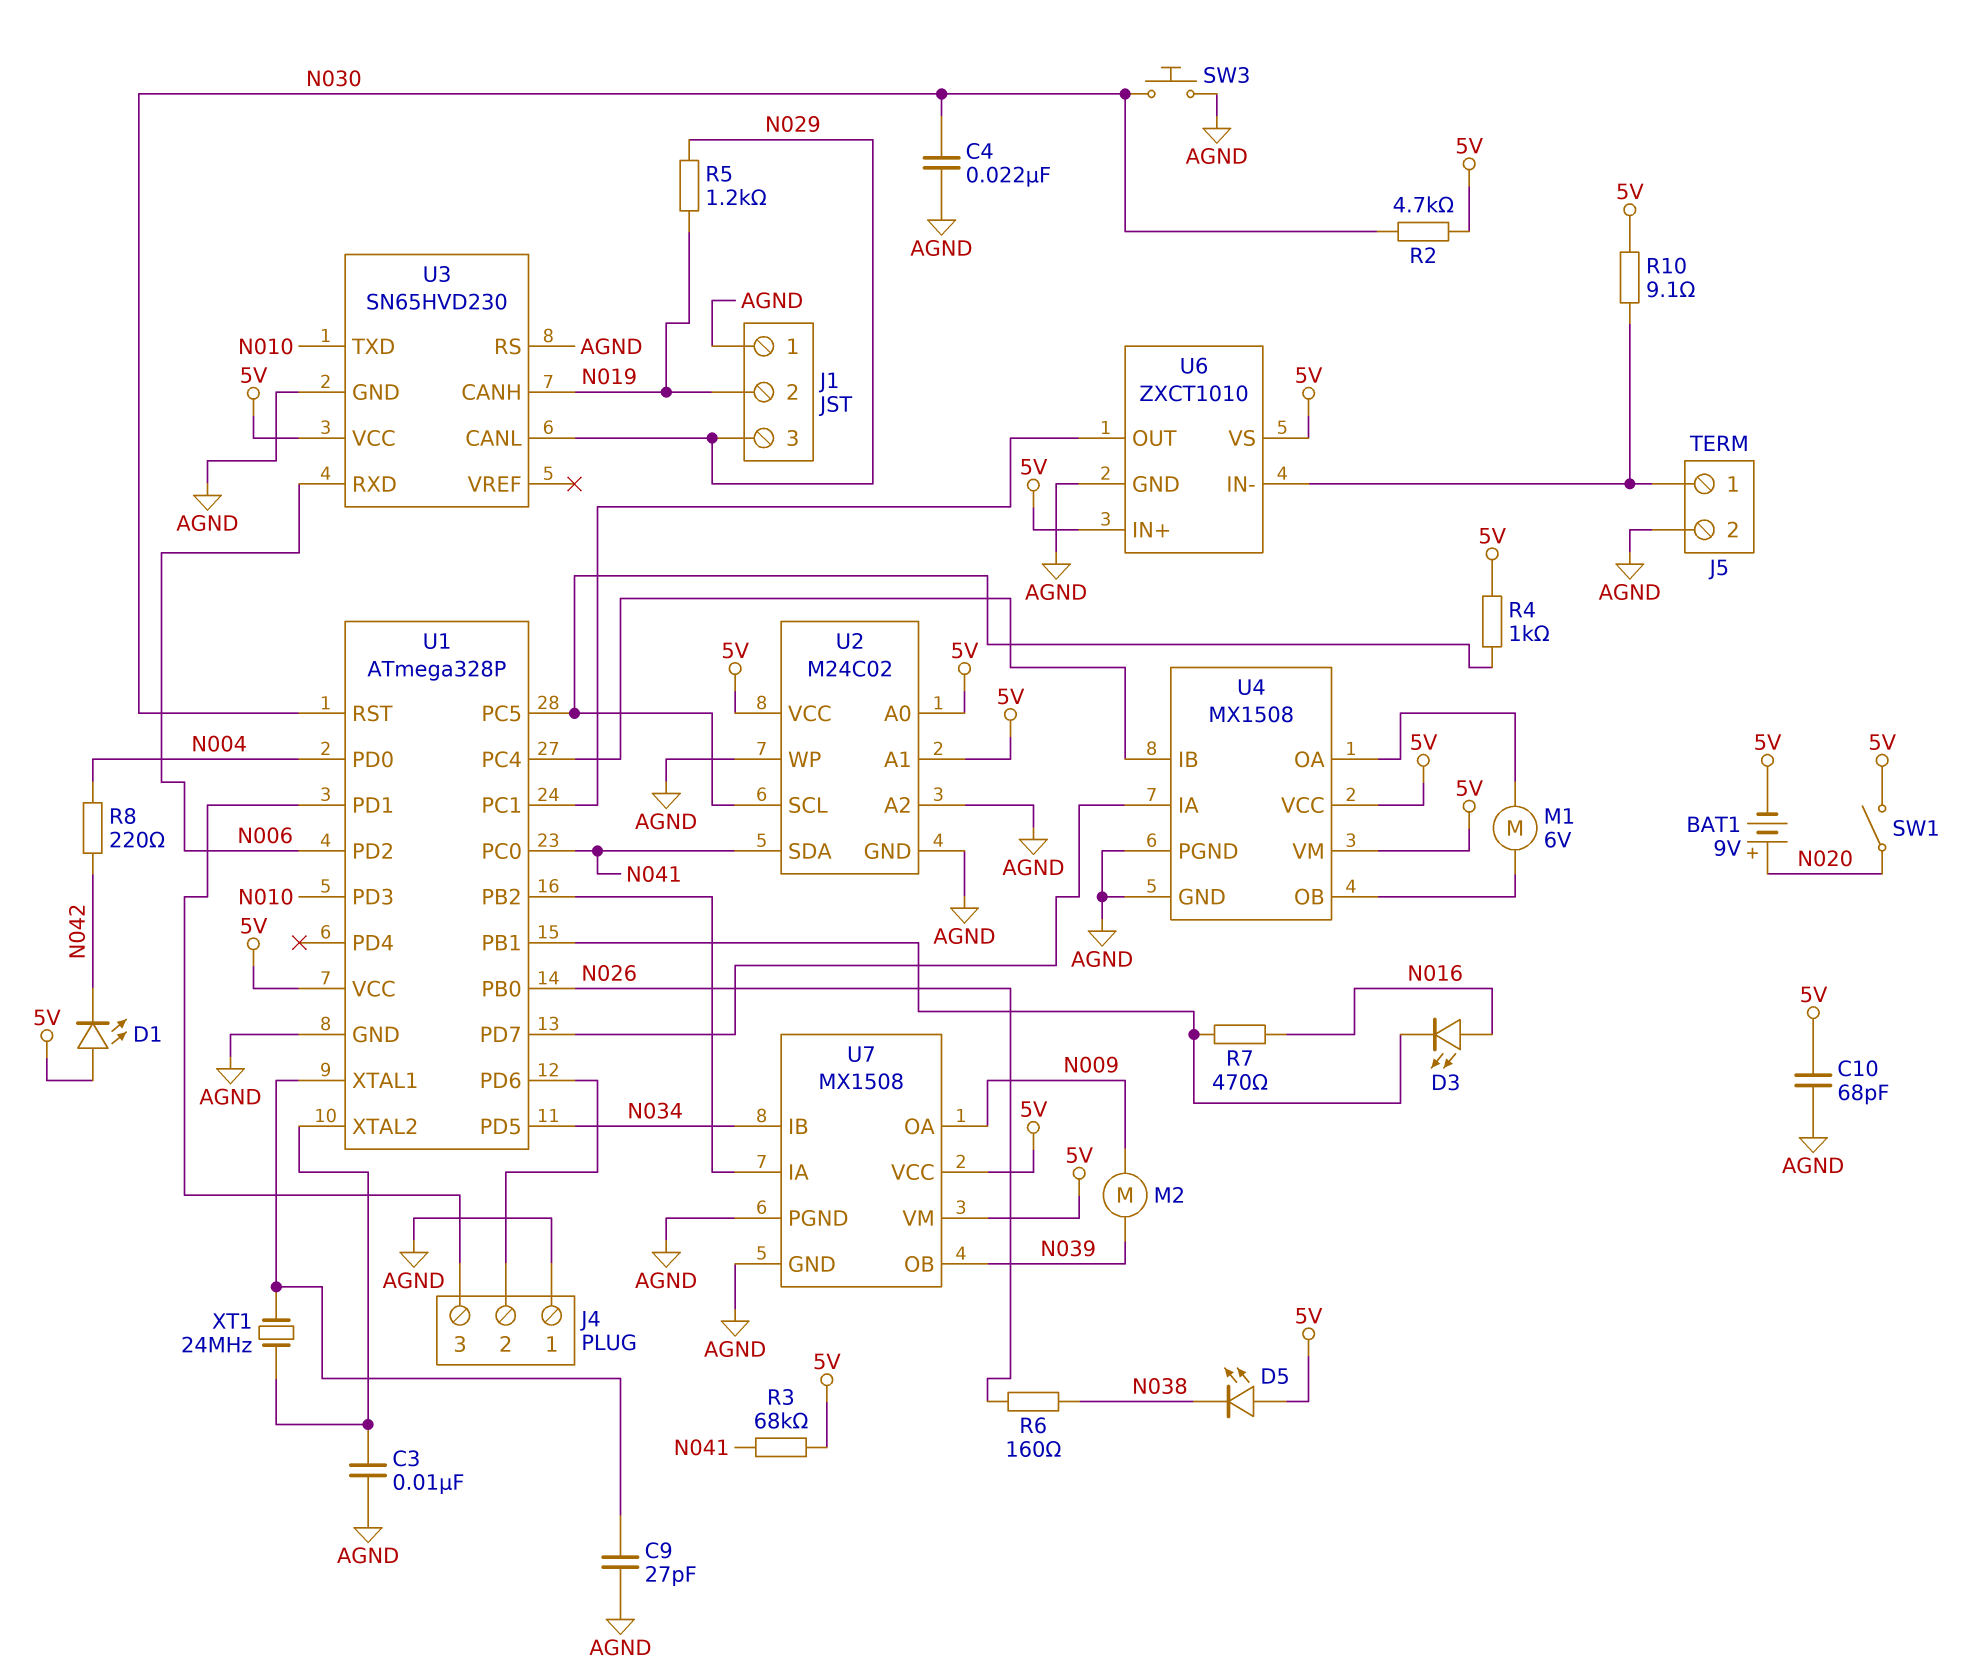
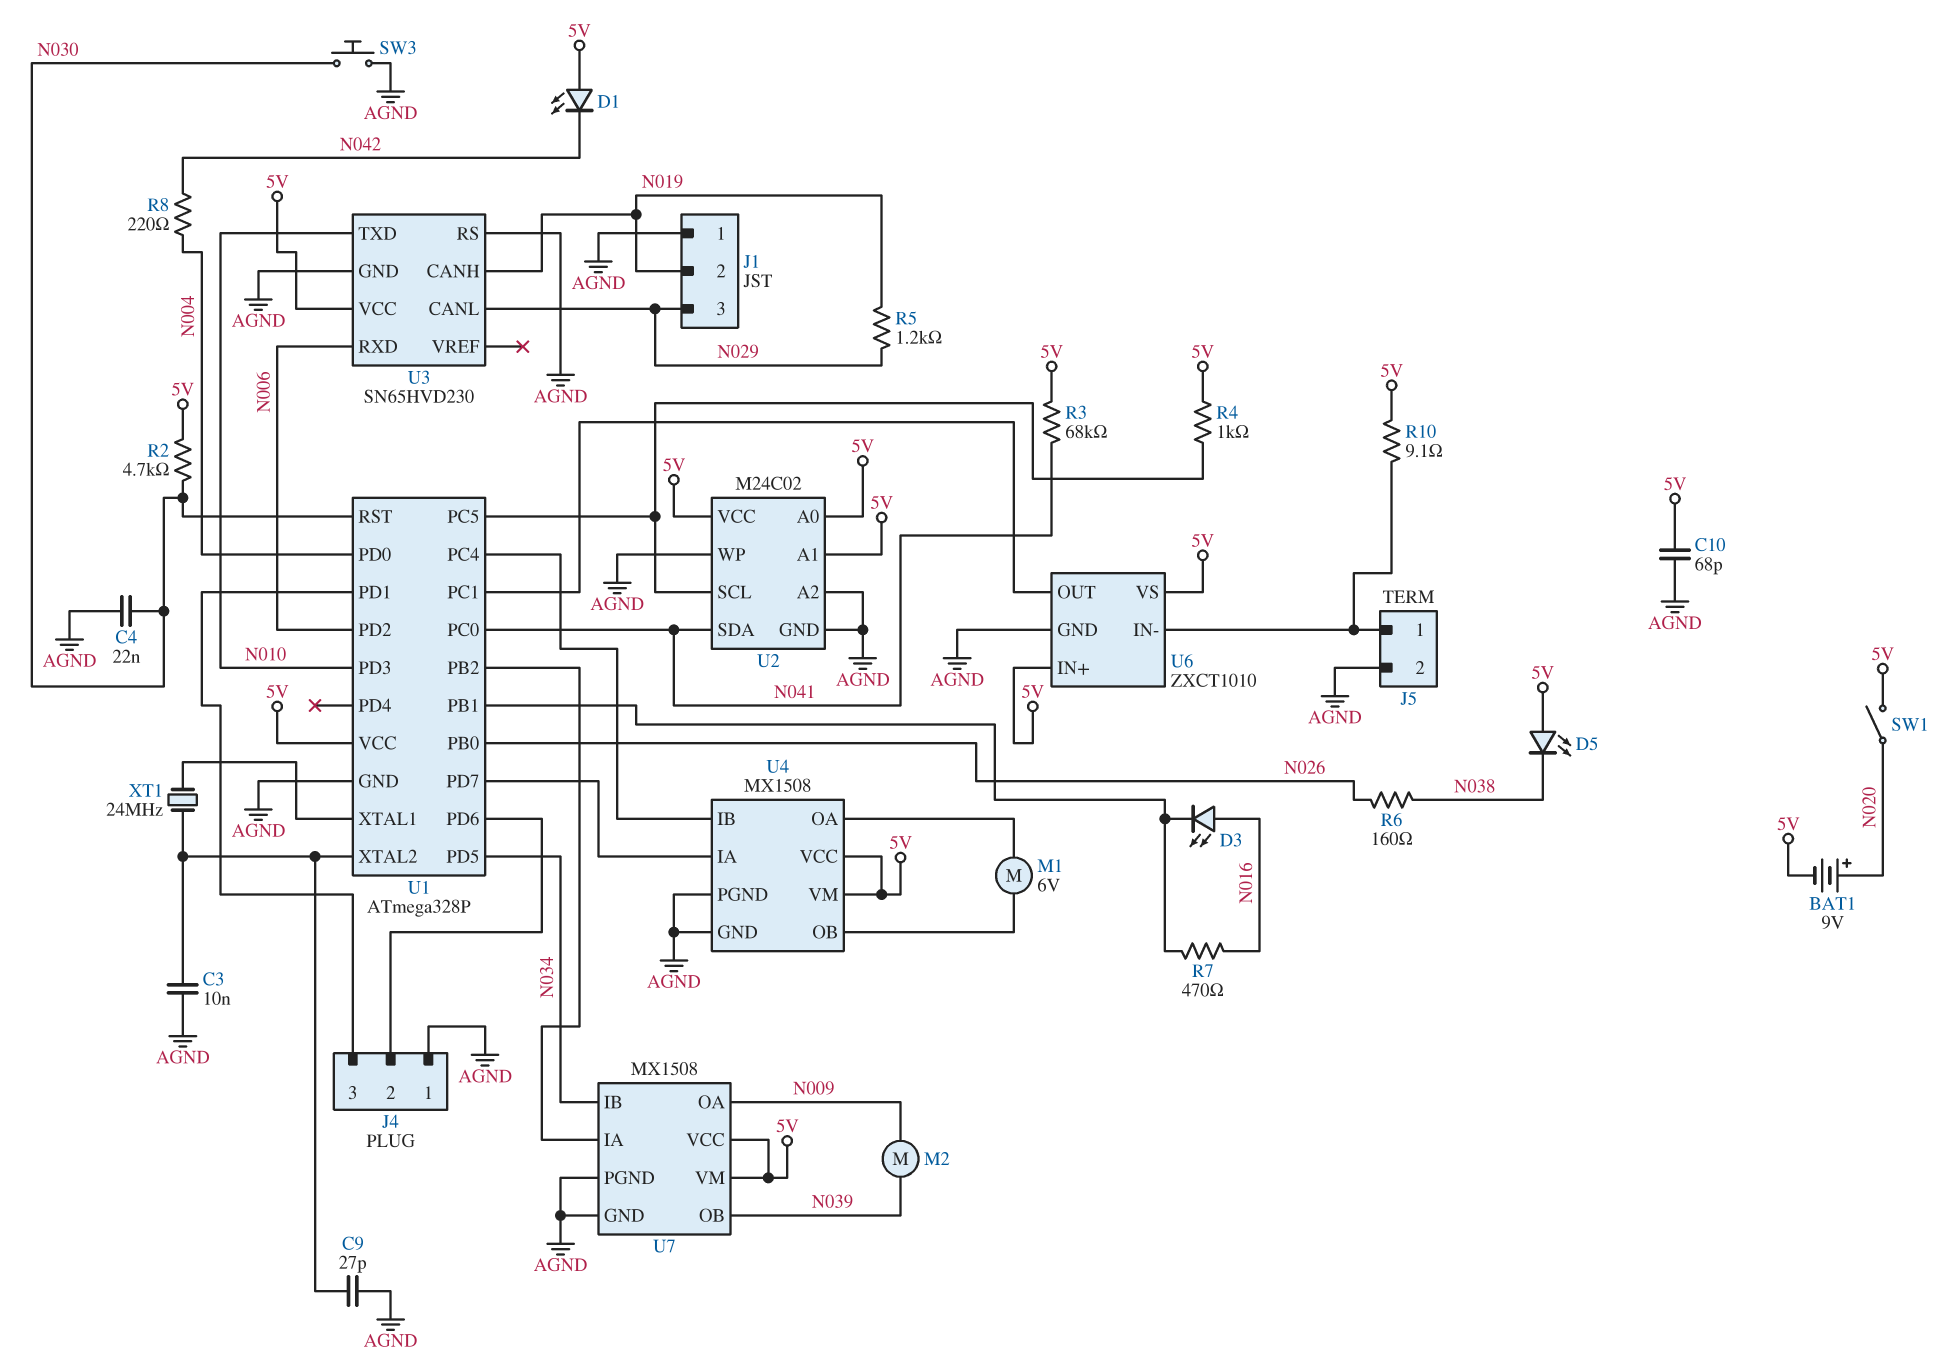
C9: 27pF (AGND, U1/XTAL1) -> 27pF (AGND, U1/XTAL2)

